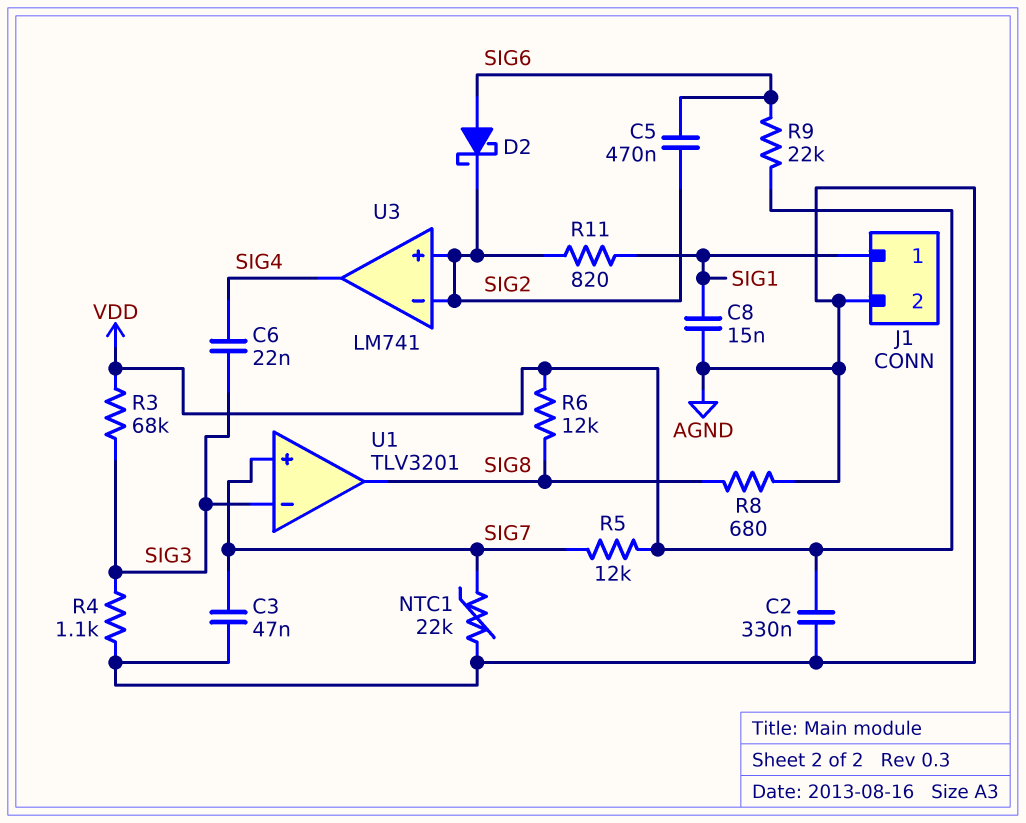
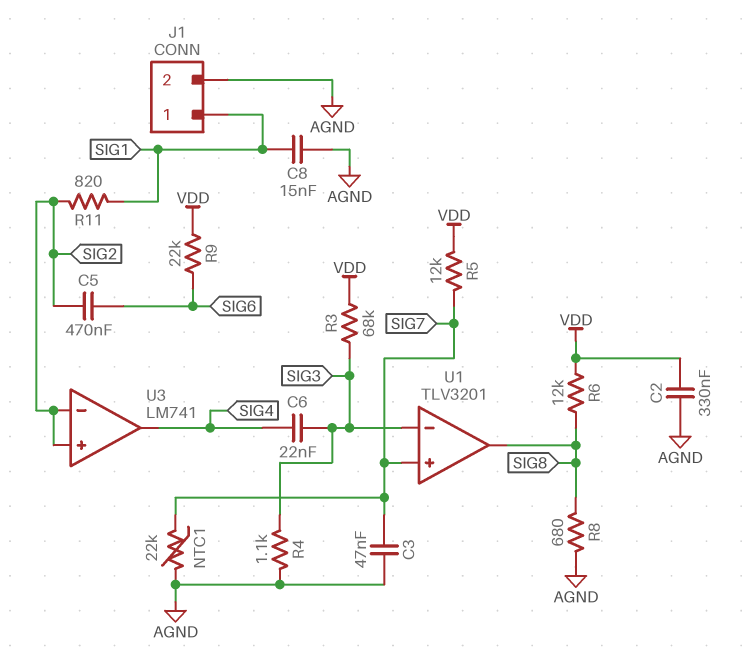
D2: schottky (A SIG6, K SIG2) -> none

